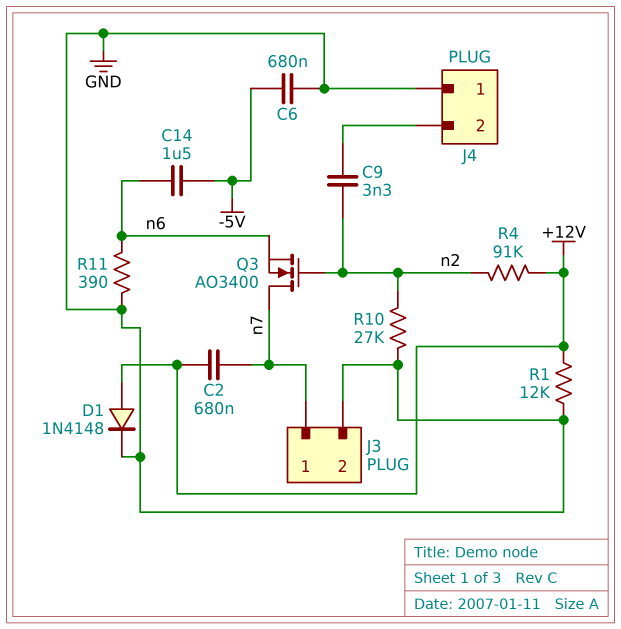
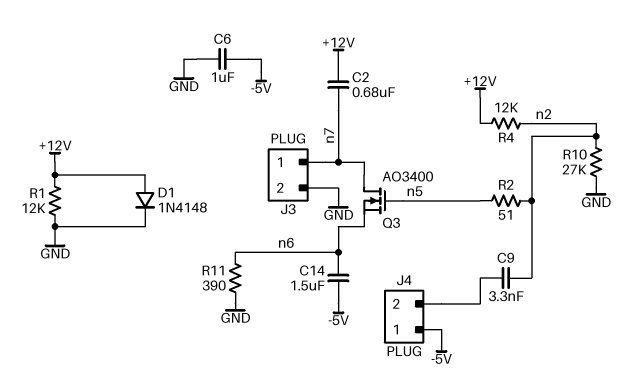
C6: 680nF (-5V, GND) -> 1uF (-5V, GND)
J4 pin 1: GND -> -5V
Q3: NMOS AO3400 (G n2, D n7, S n6) -> NMOS AO3400 (G n5, D n7, S n6)
R2: none -> 51 (n2, n5)
R4: 91k (+12V, n2) -> 12k (+12V, n2)

